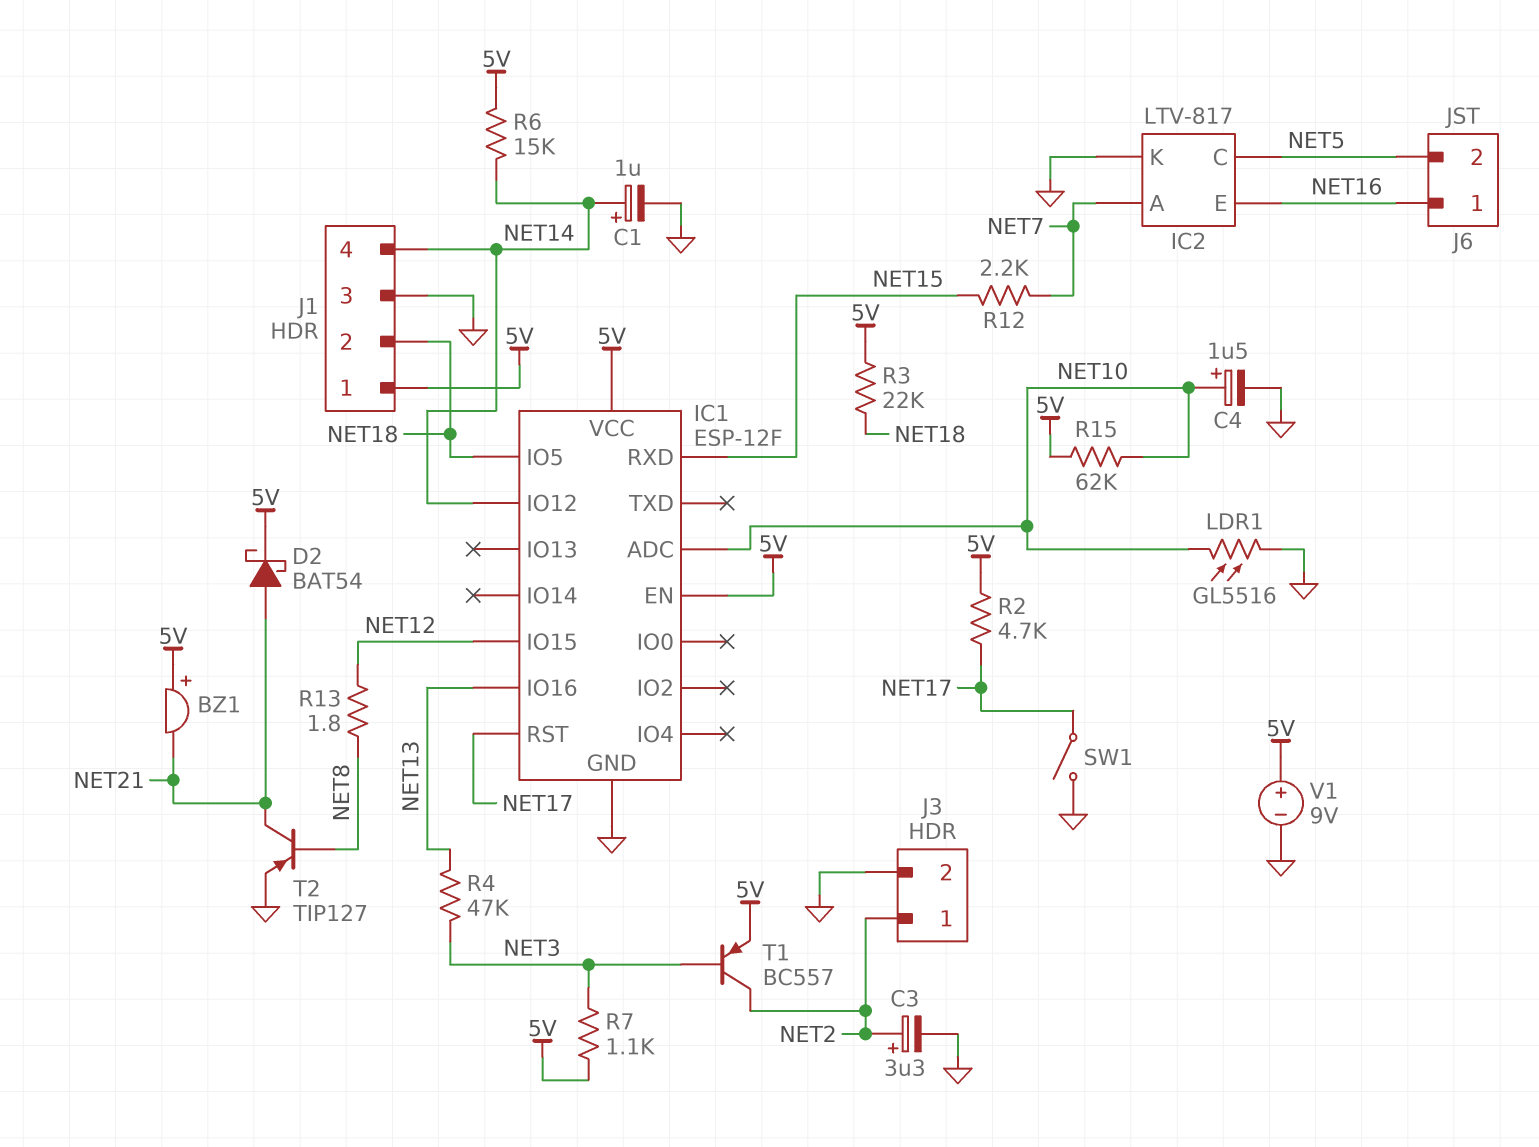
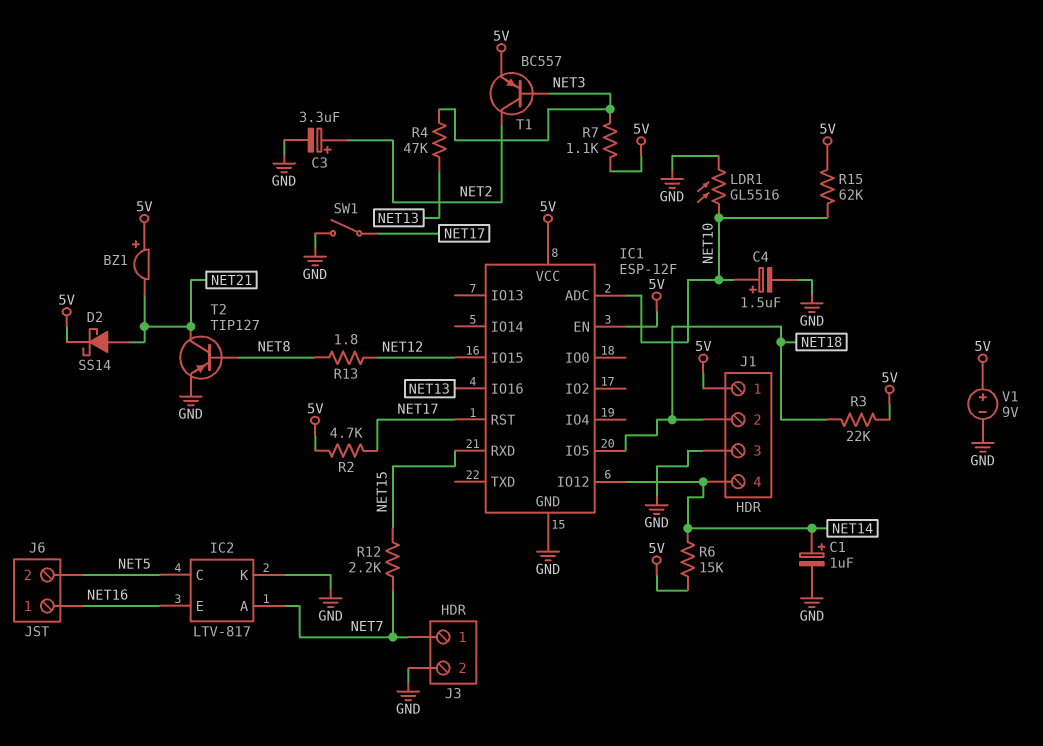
D2: schottky BAT54 (A NET21, K 5V) -> schottky SS14 (A NET21, K 5V)
J3 pin 1: NET2 -> NET7

